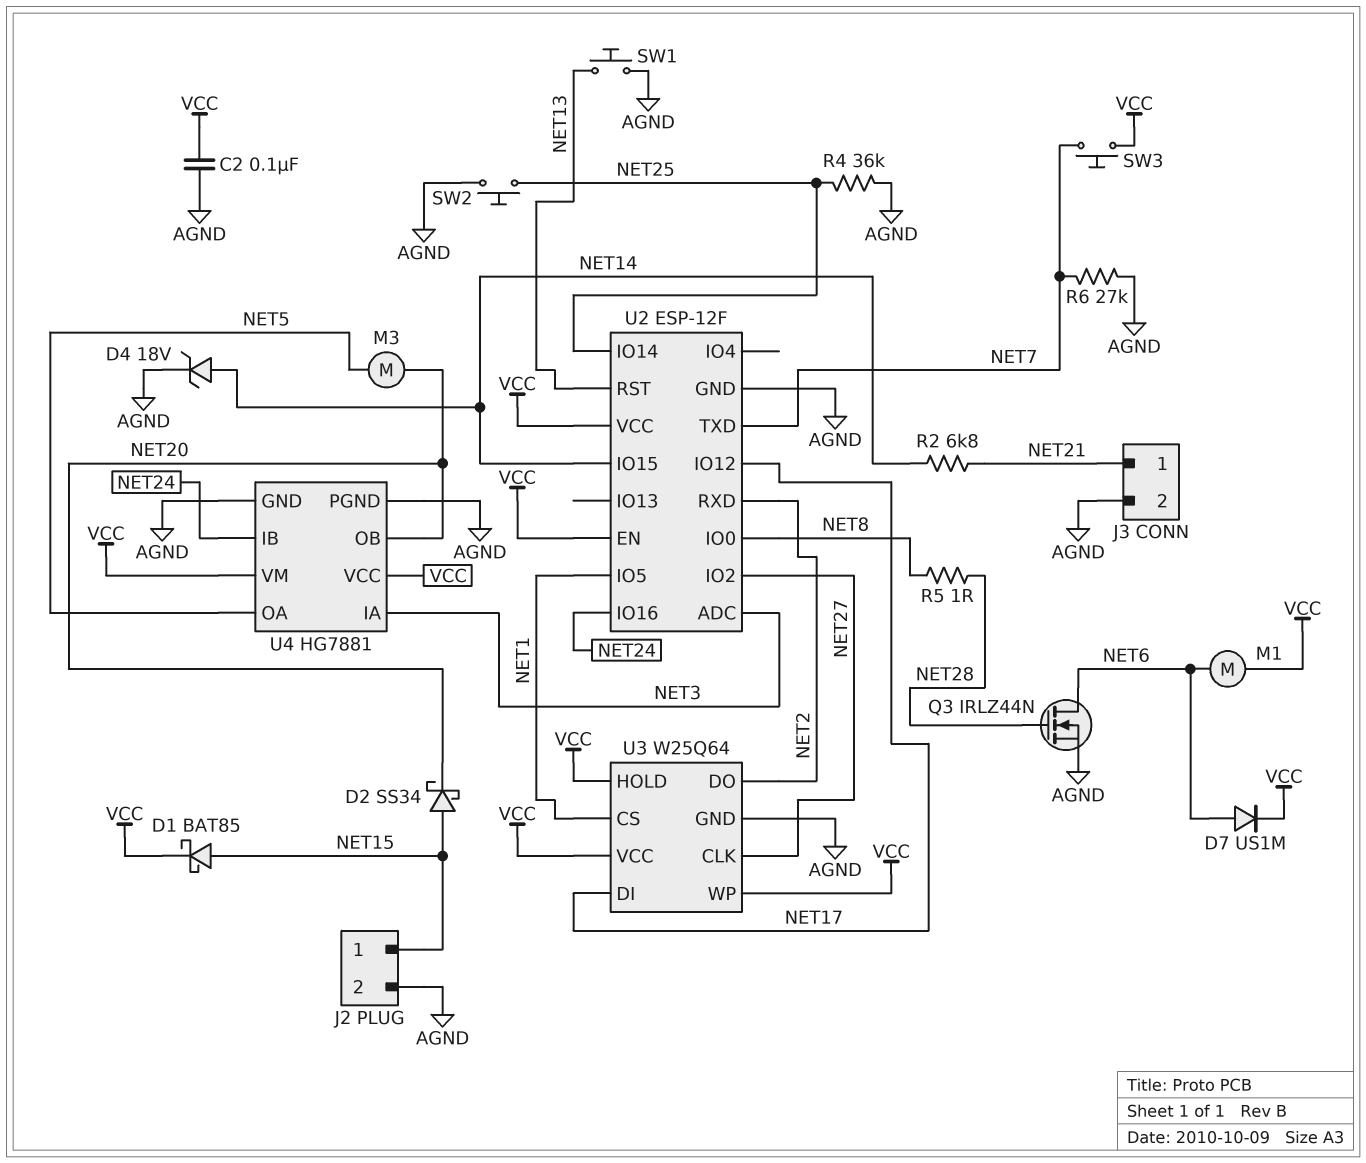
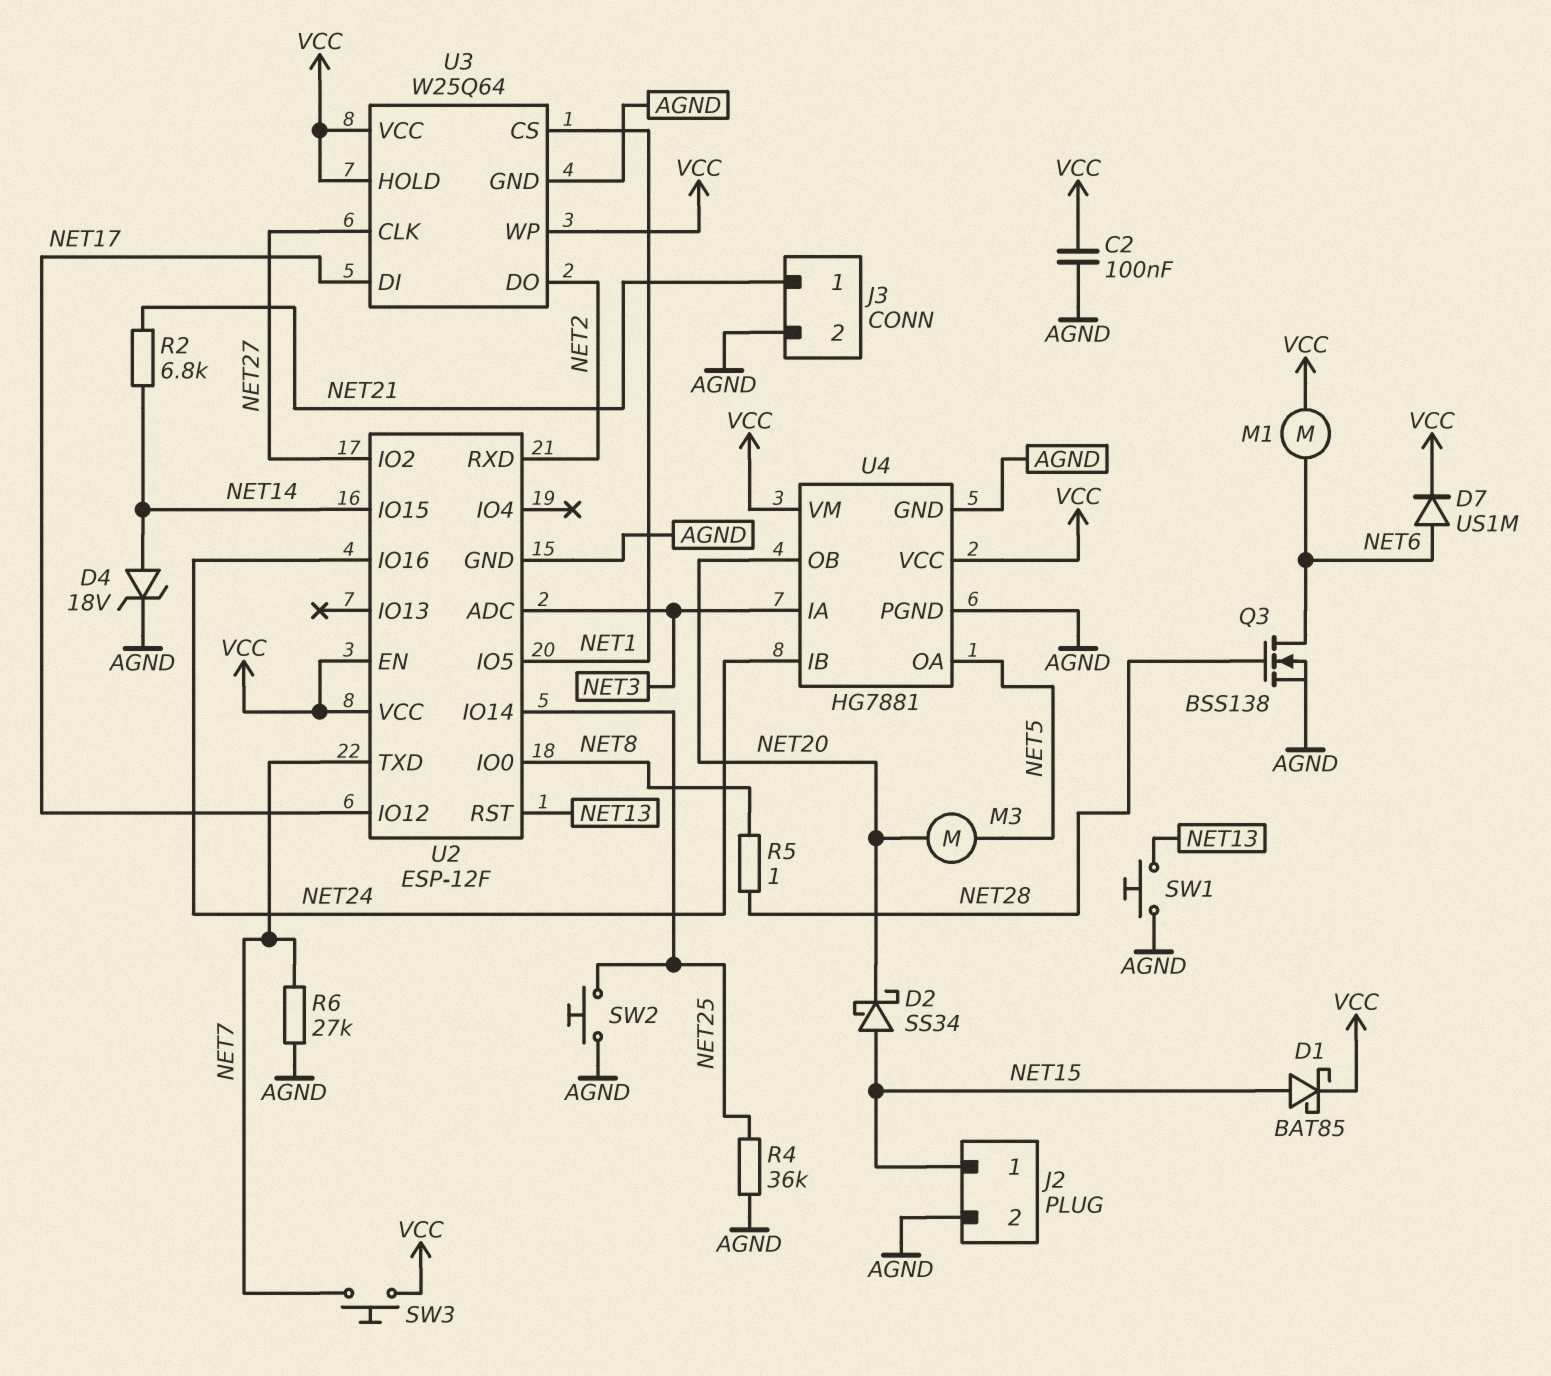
Q3: NMOS IRLZ44N (G NET28, D NET6, S AGND) -> NMOS BSS138 (G NET28, D NET6, S AGND)

